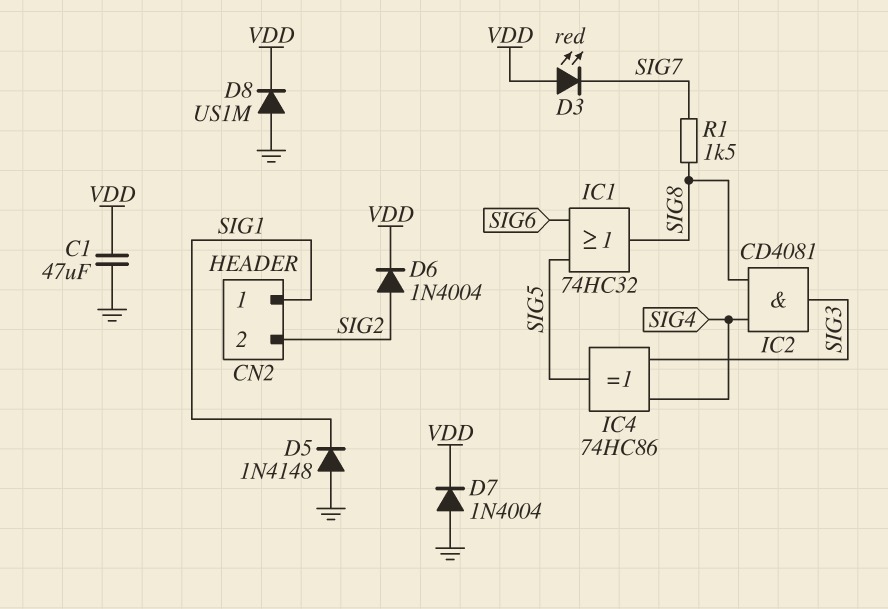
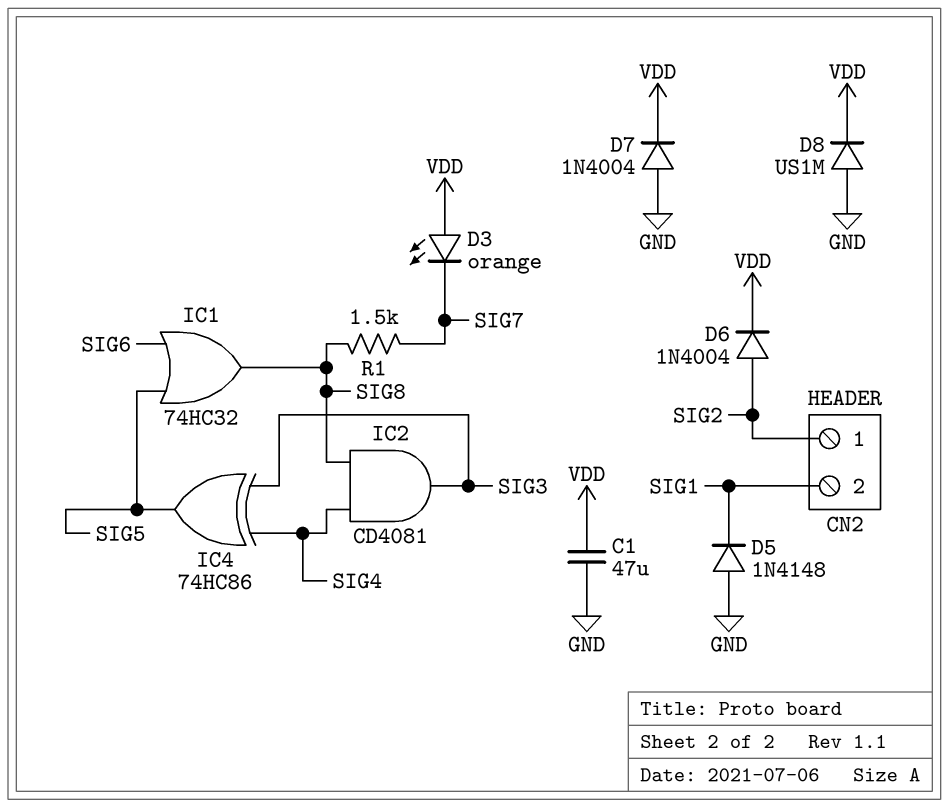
CN2 pin 1: SIG1 -> SIG2
CN2 pin 2: SIG2 -> SIG1
D3: LED red (A VDD, K SIG7) -> LED orange (A VDD, K SIG7)

